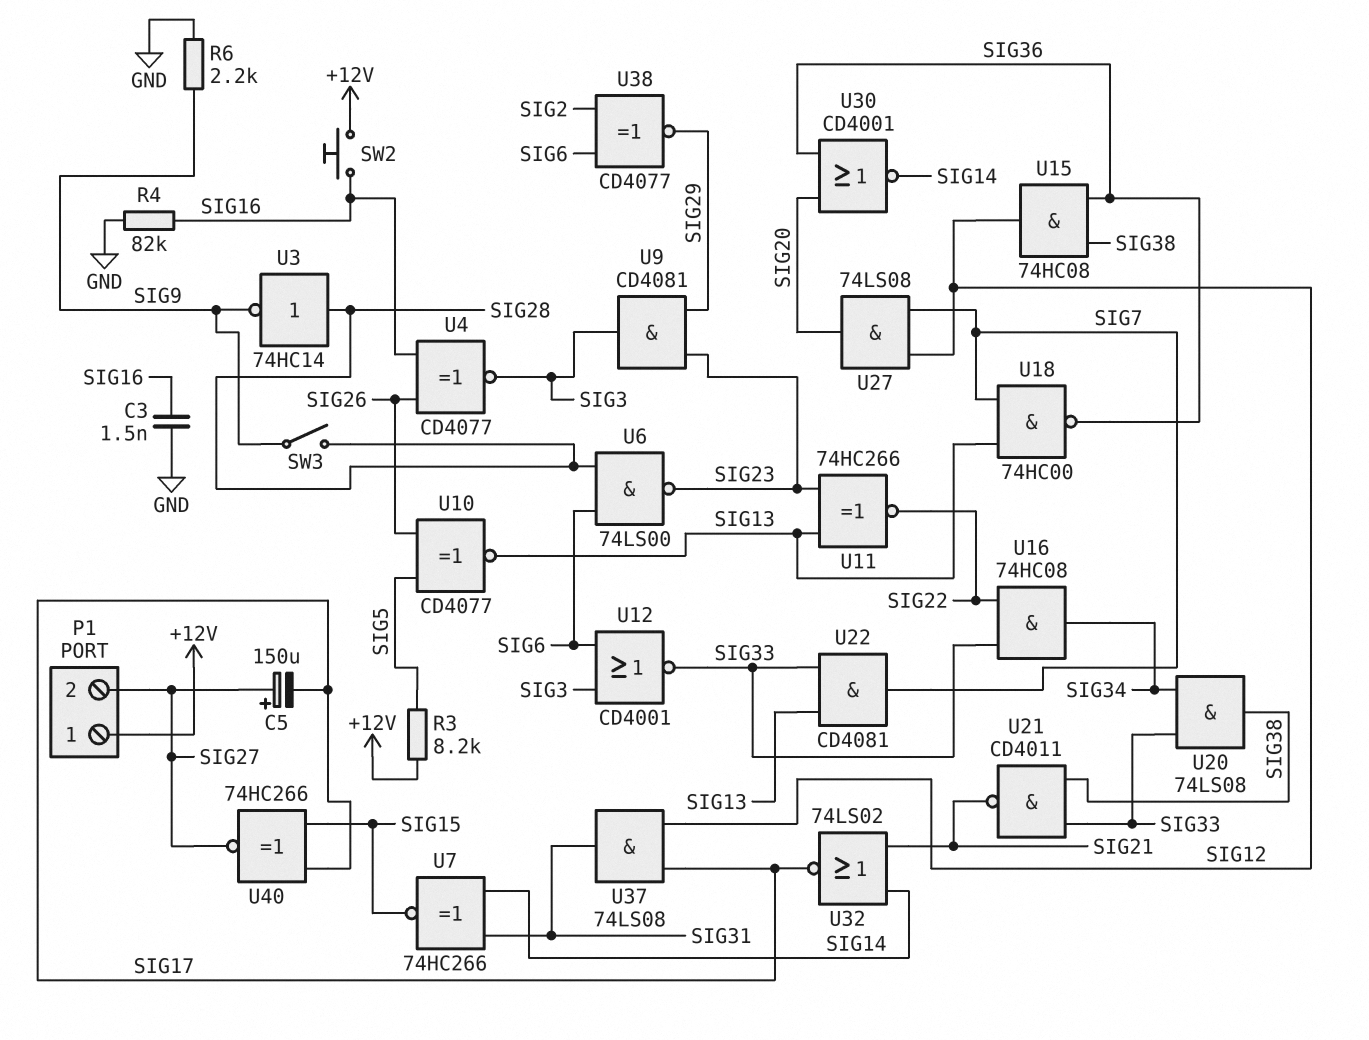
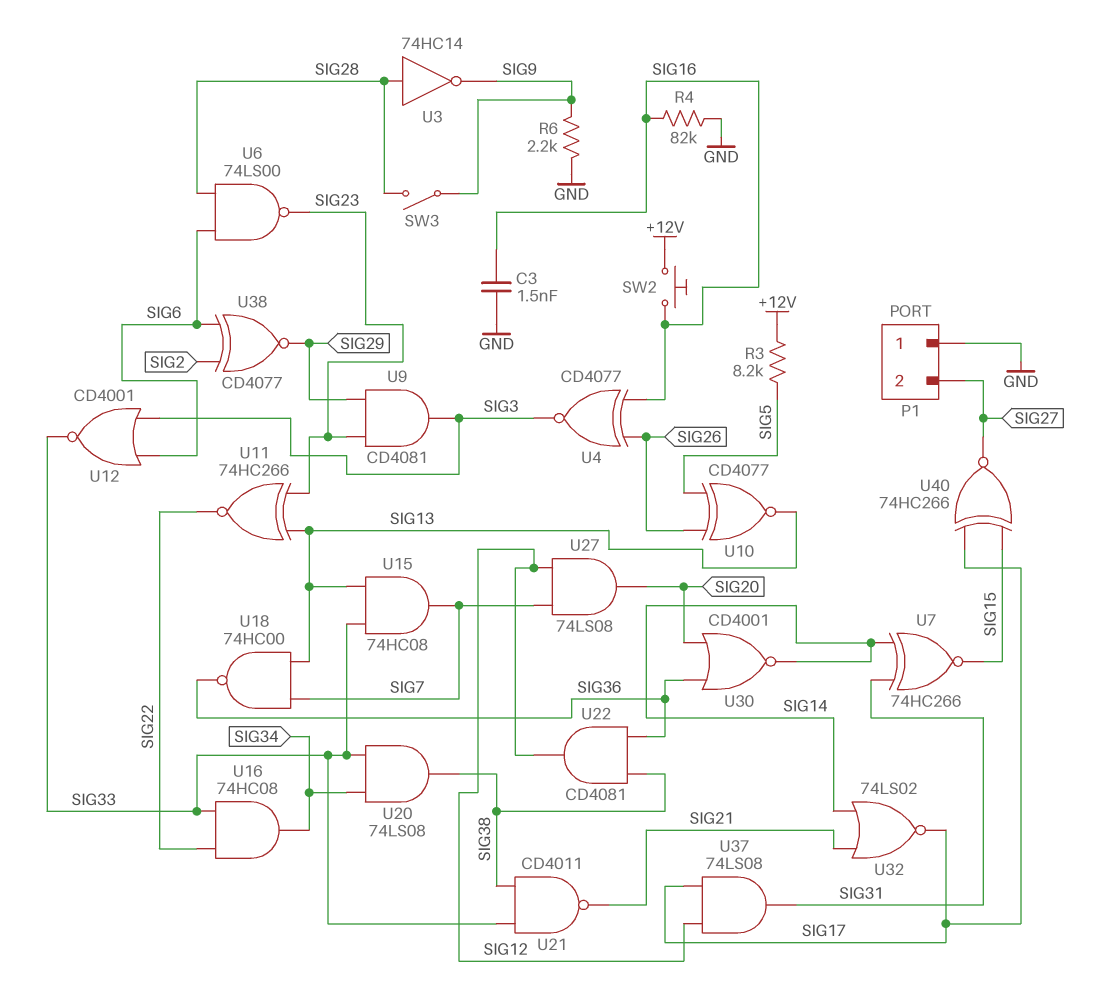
C5: 150uF (plus SIG27, minus SIG17) -> none
P1 pin 1: +12V -> GND
U15: AND 74HC08 (in SIG36, in SIG38, out SIG12) -> AND 74HC08 (in SIG13, in SIG33, out SIG7)
U22: AND CD4081 (in SIG13, in SIG33, out SIG7) -> AND CD4081 (in SIG36, in SIG38, out SIG12)

